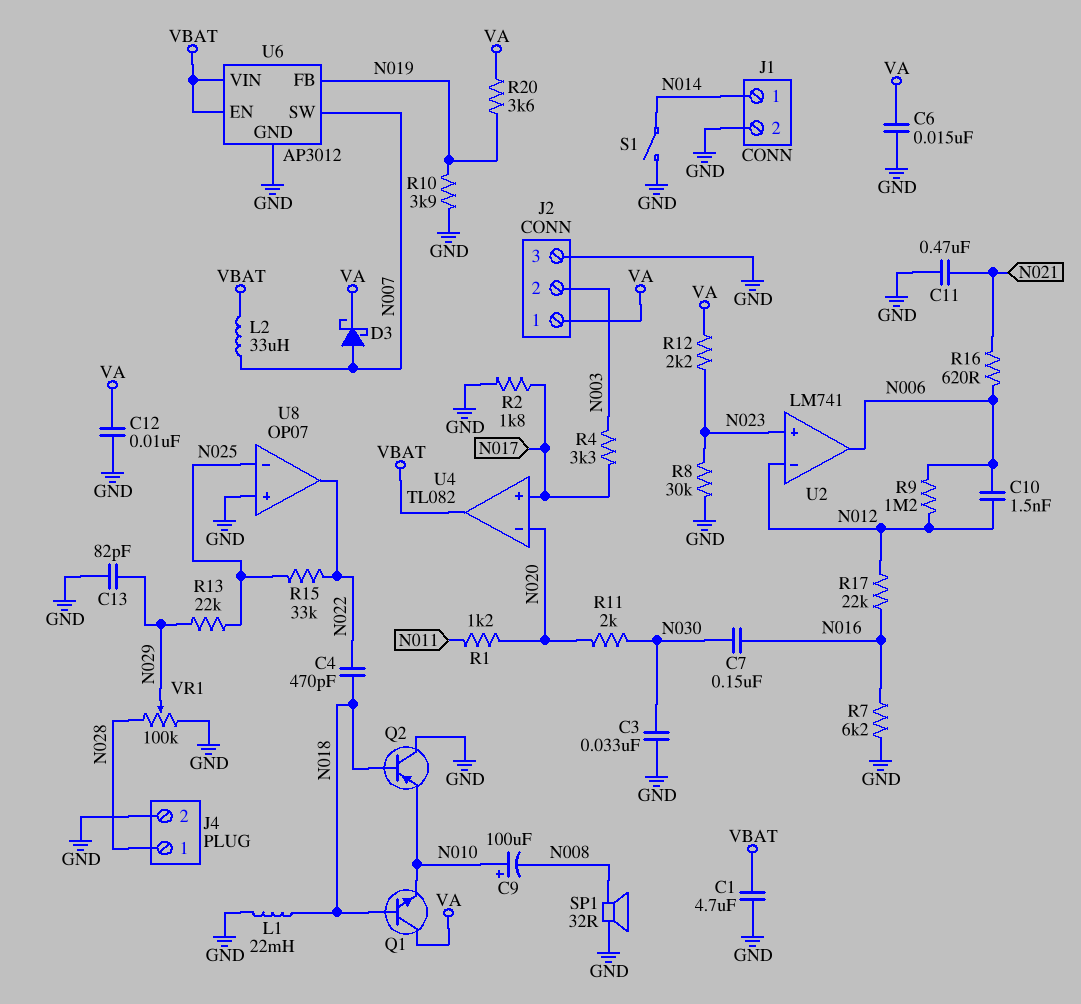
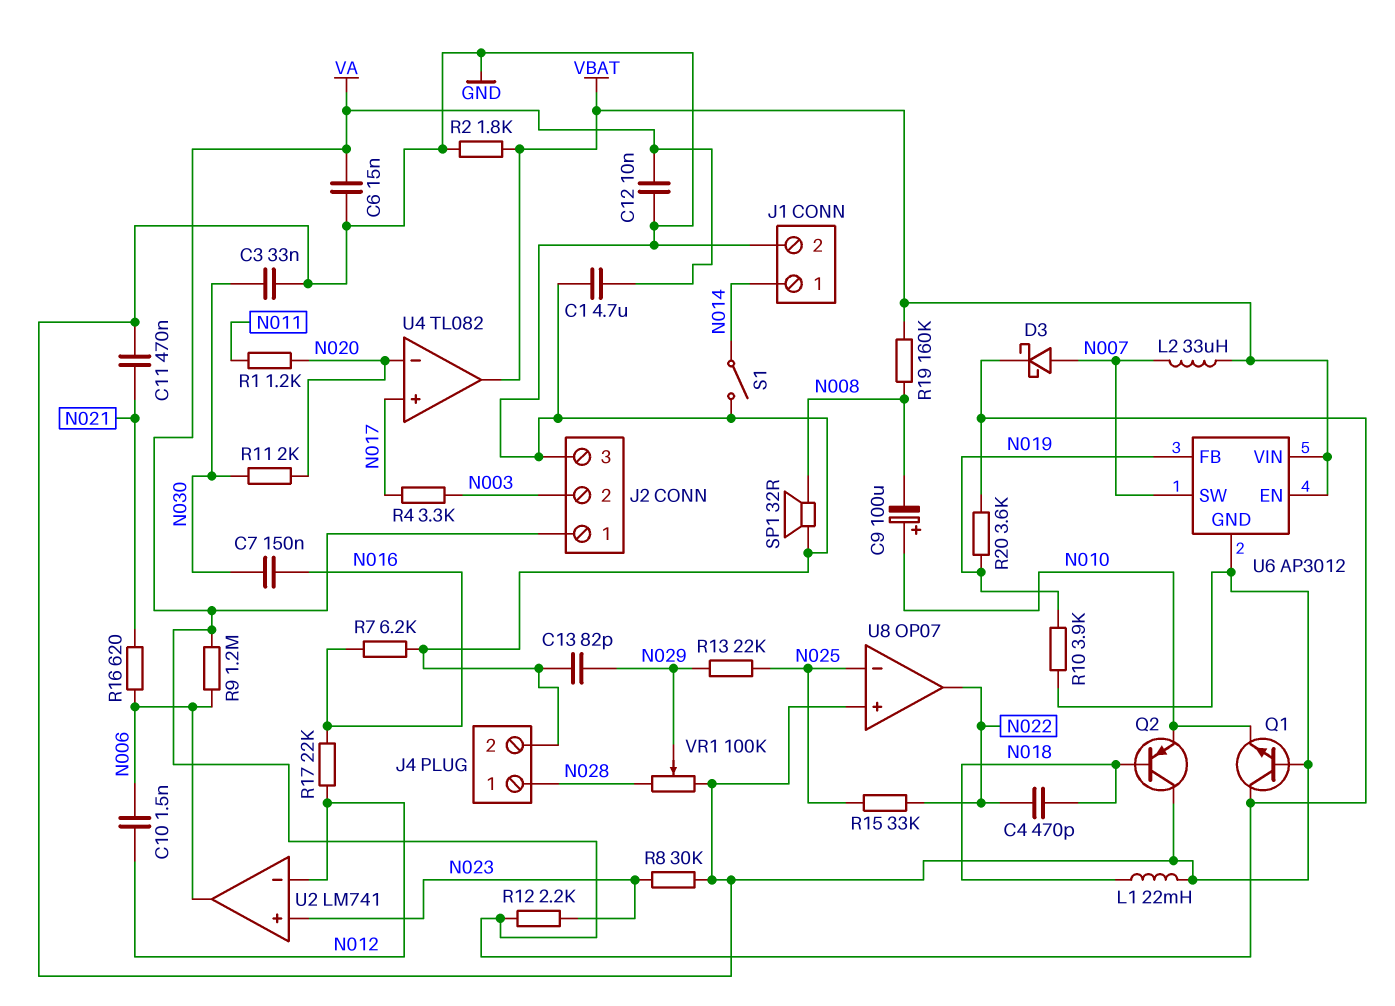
C1: 4.7uF (GND, VBAT) -> 4.7uF (GND, VA)
Q1: NPN (B N018, C VA, E N010) -> NPN (B GND, C VA, E N010)
R2: 1.8k (GND, N017) -> 1.8k (GND, VBAT)
R9: 1.2M (N006, N012) -> 1.2M (N006, VA)
R19: none -> 160k (N008, VBAT)

